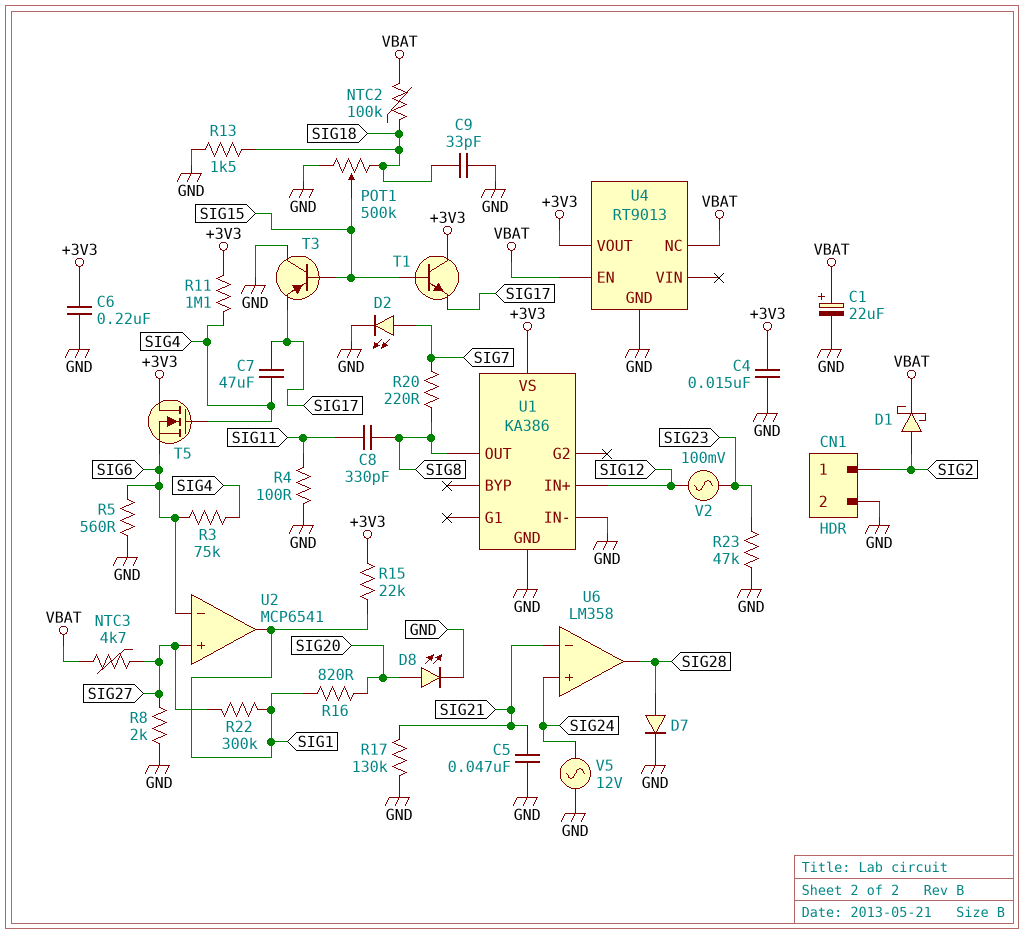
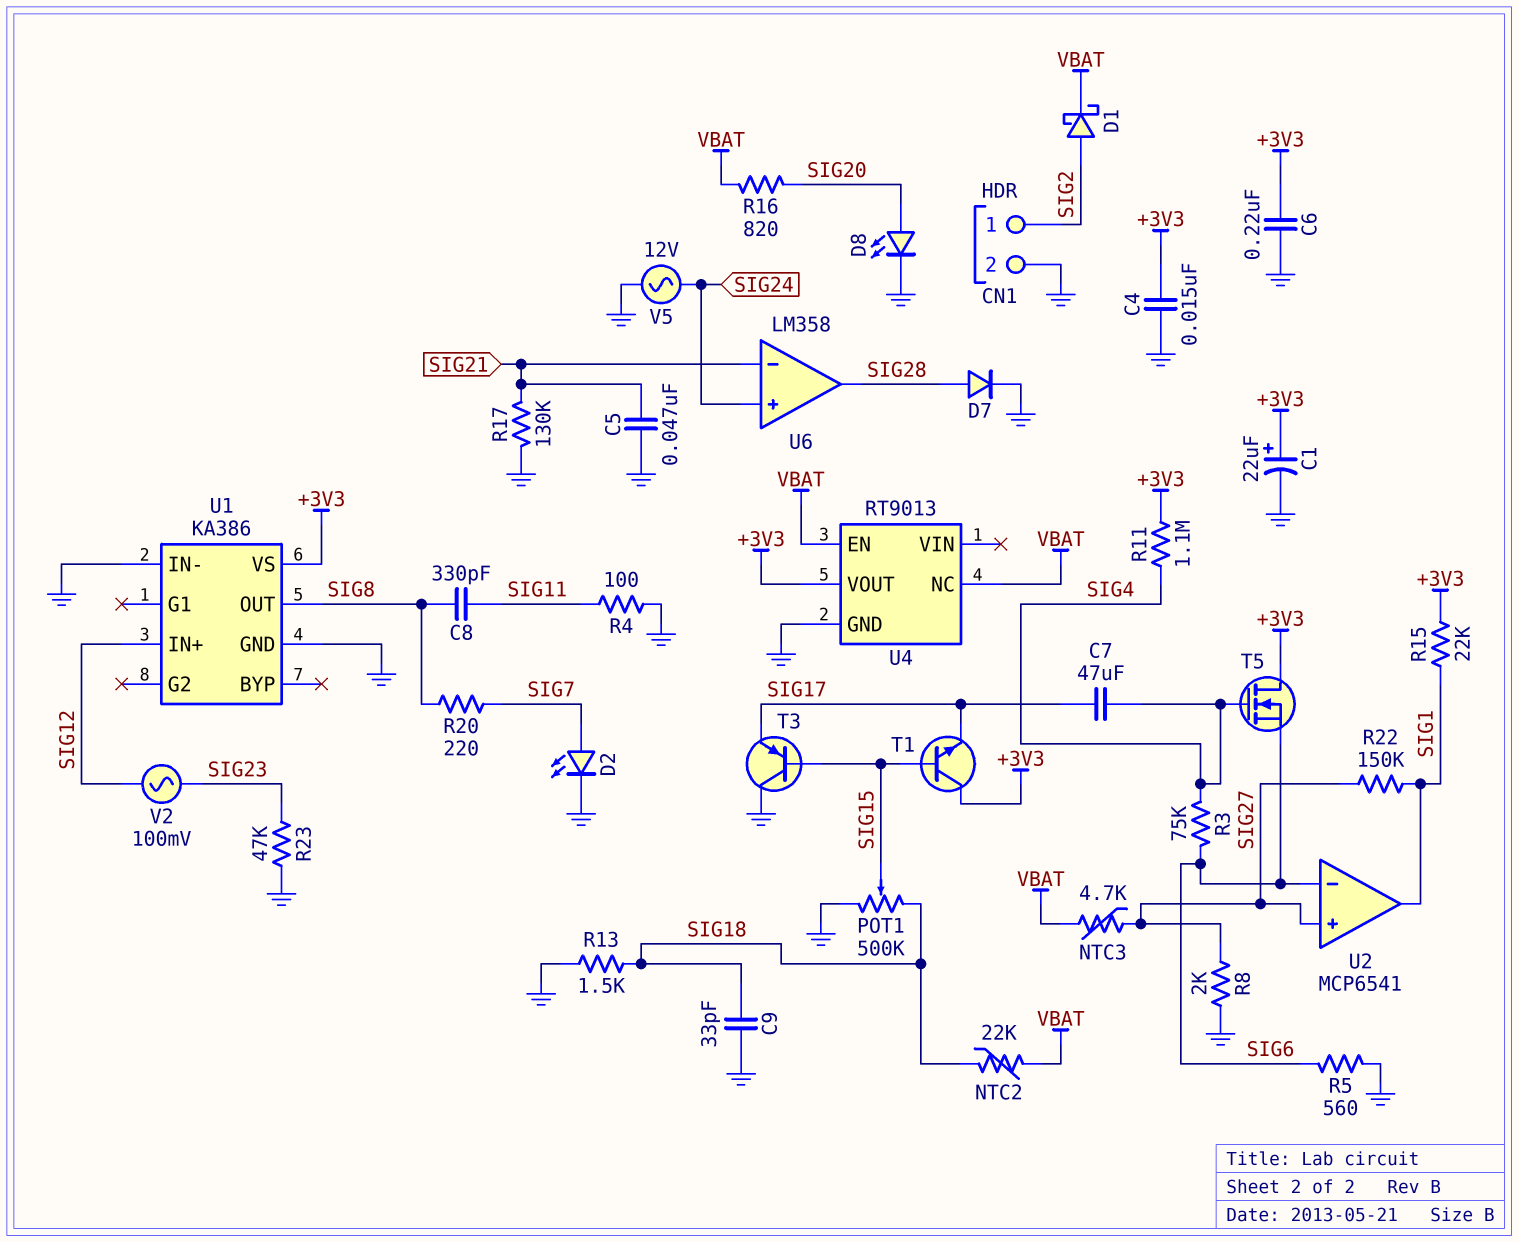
C1: 22uF (plus VBAT, minus GND) -> 22uF (plus +3V3, minus GND)
NTC2: 100k (SIG18, VBAT) -> 22k (SIG18, VBAT)
R16: 820 (SIG1, SIG20) -> 820 (SIG20, VBAT)
R22: 300k (SIG1, SIG27) -> 150k (SIG1, SIG27)

